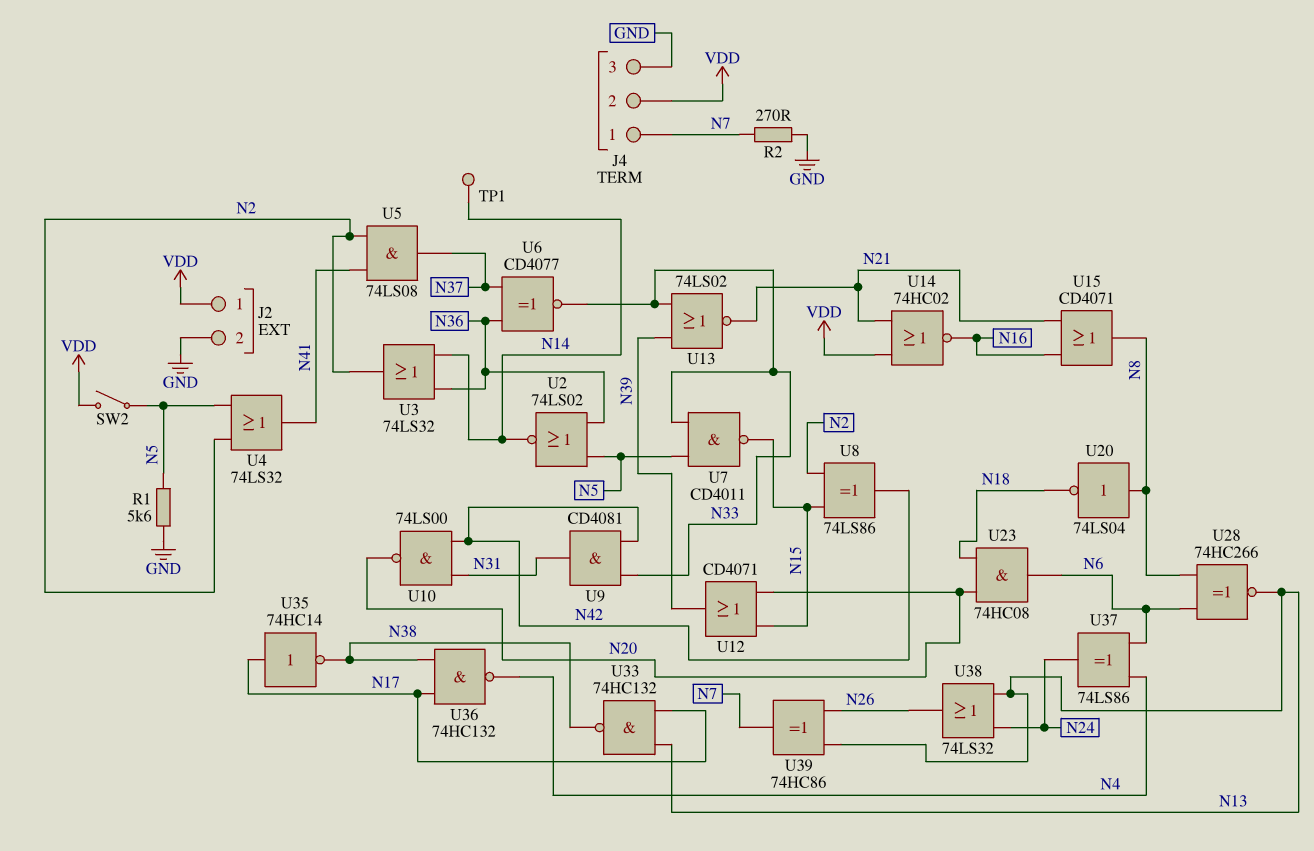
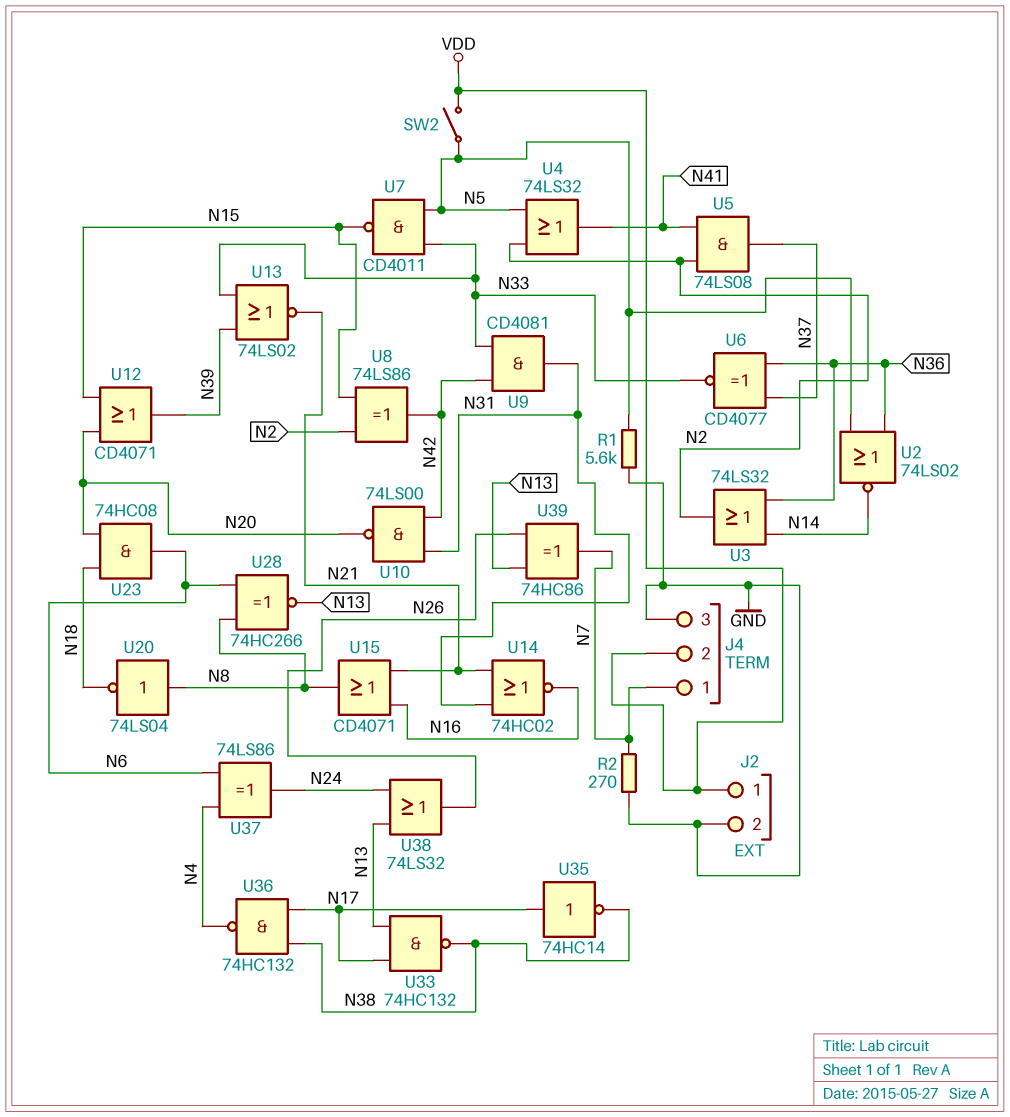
TP1: test point (N14) -> none
U14: NOR 74HC02 (in N21, in VDD, out N16) -> NOR 74HC02 (in N21, in N31, out N16)

